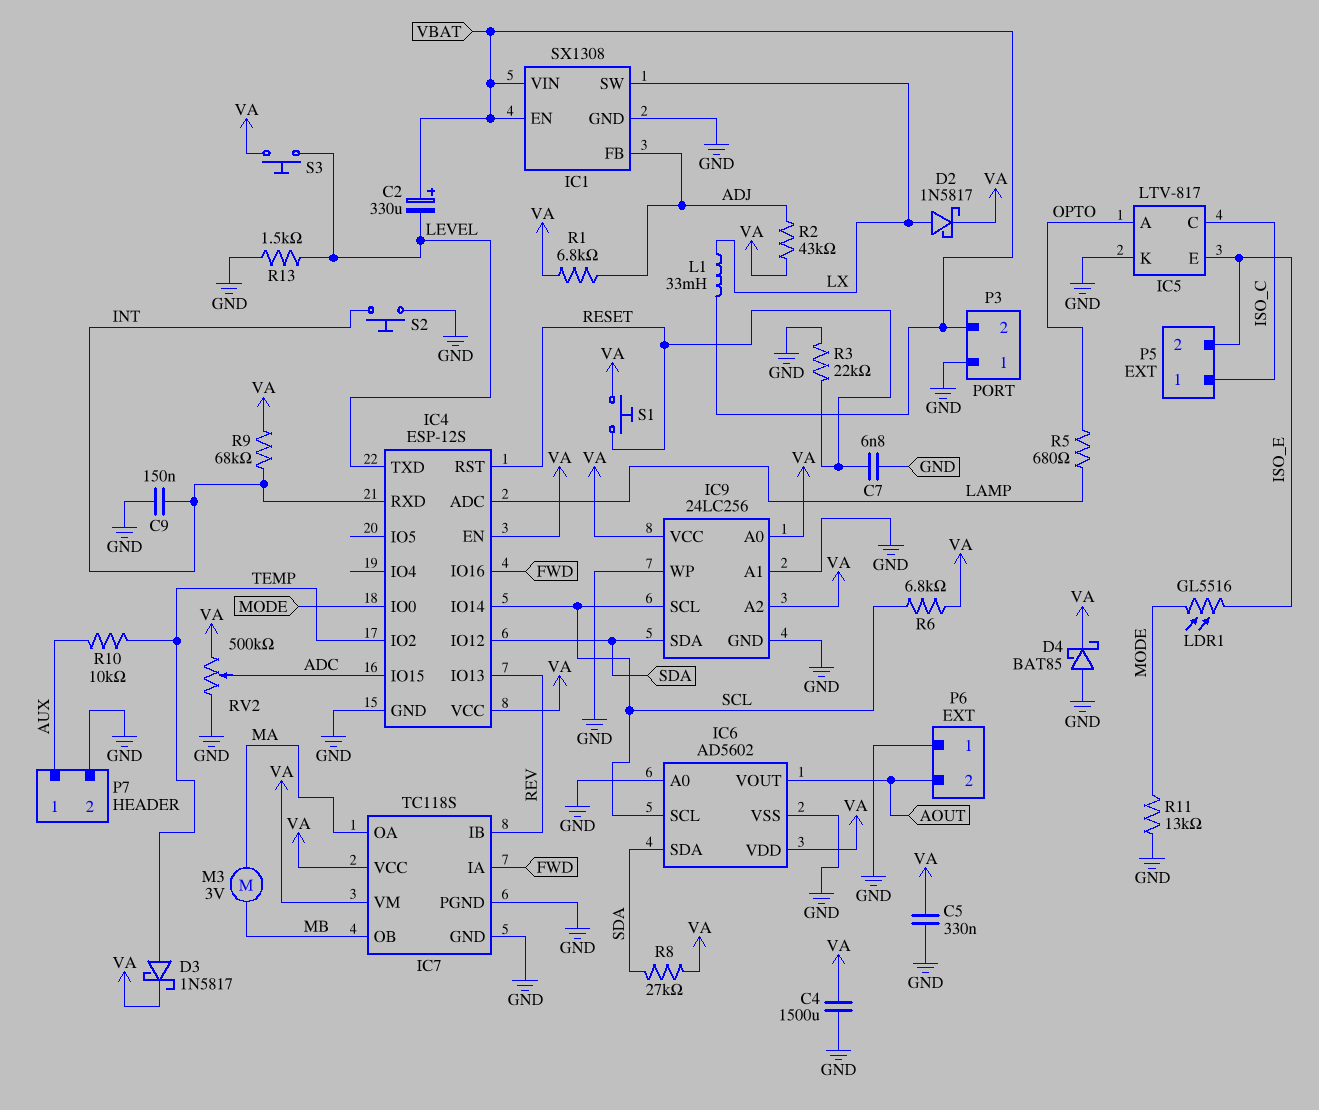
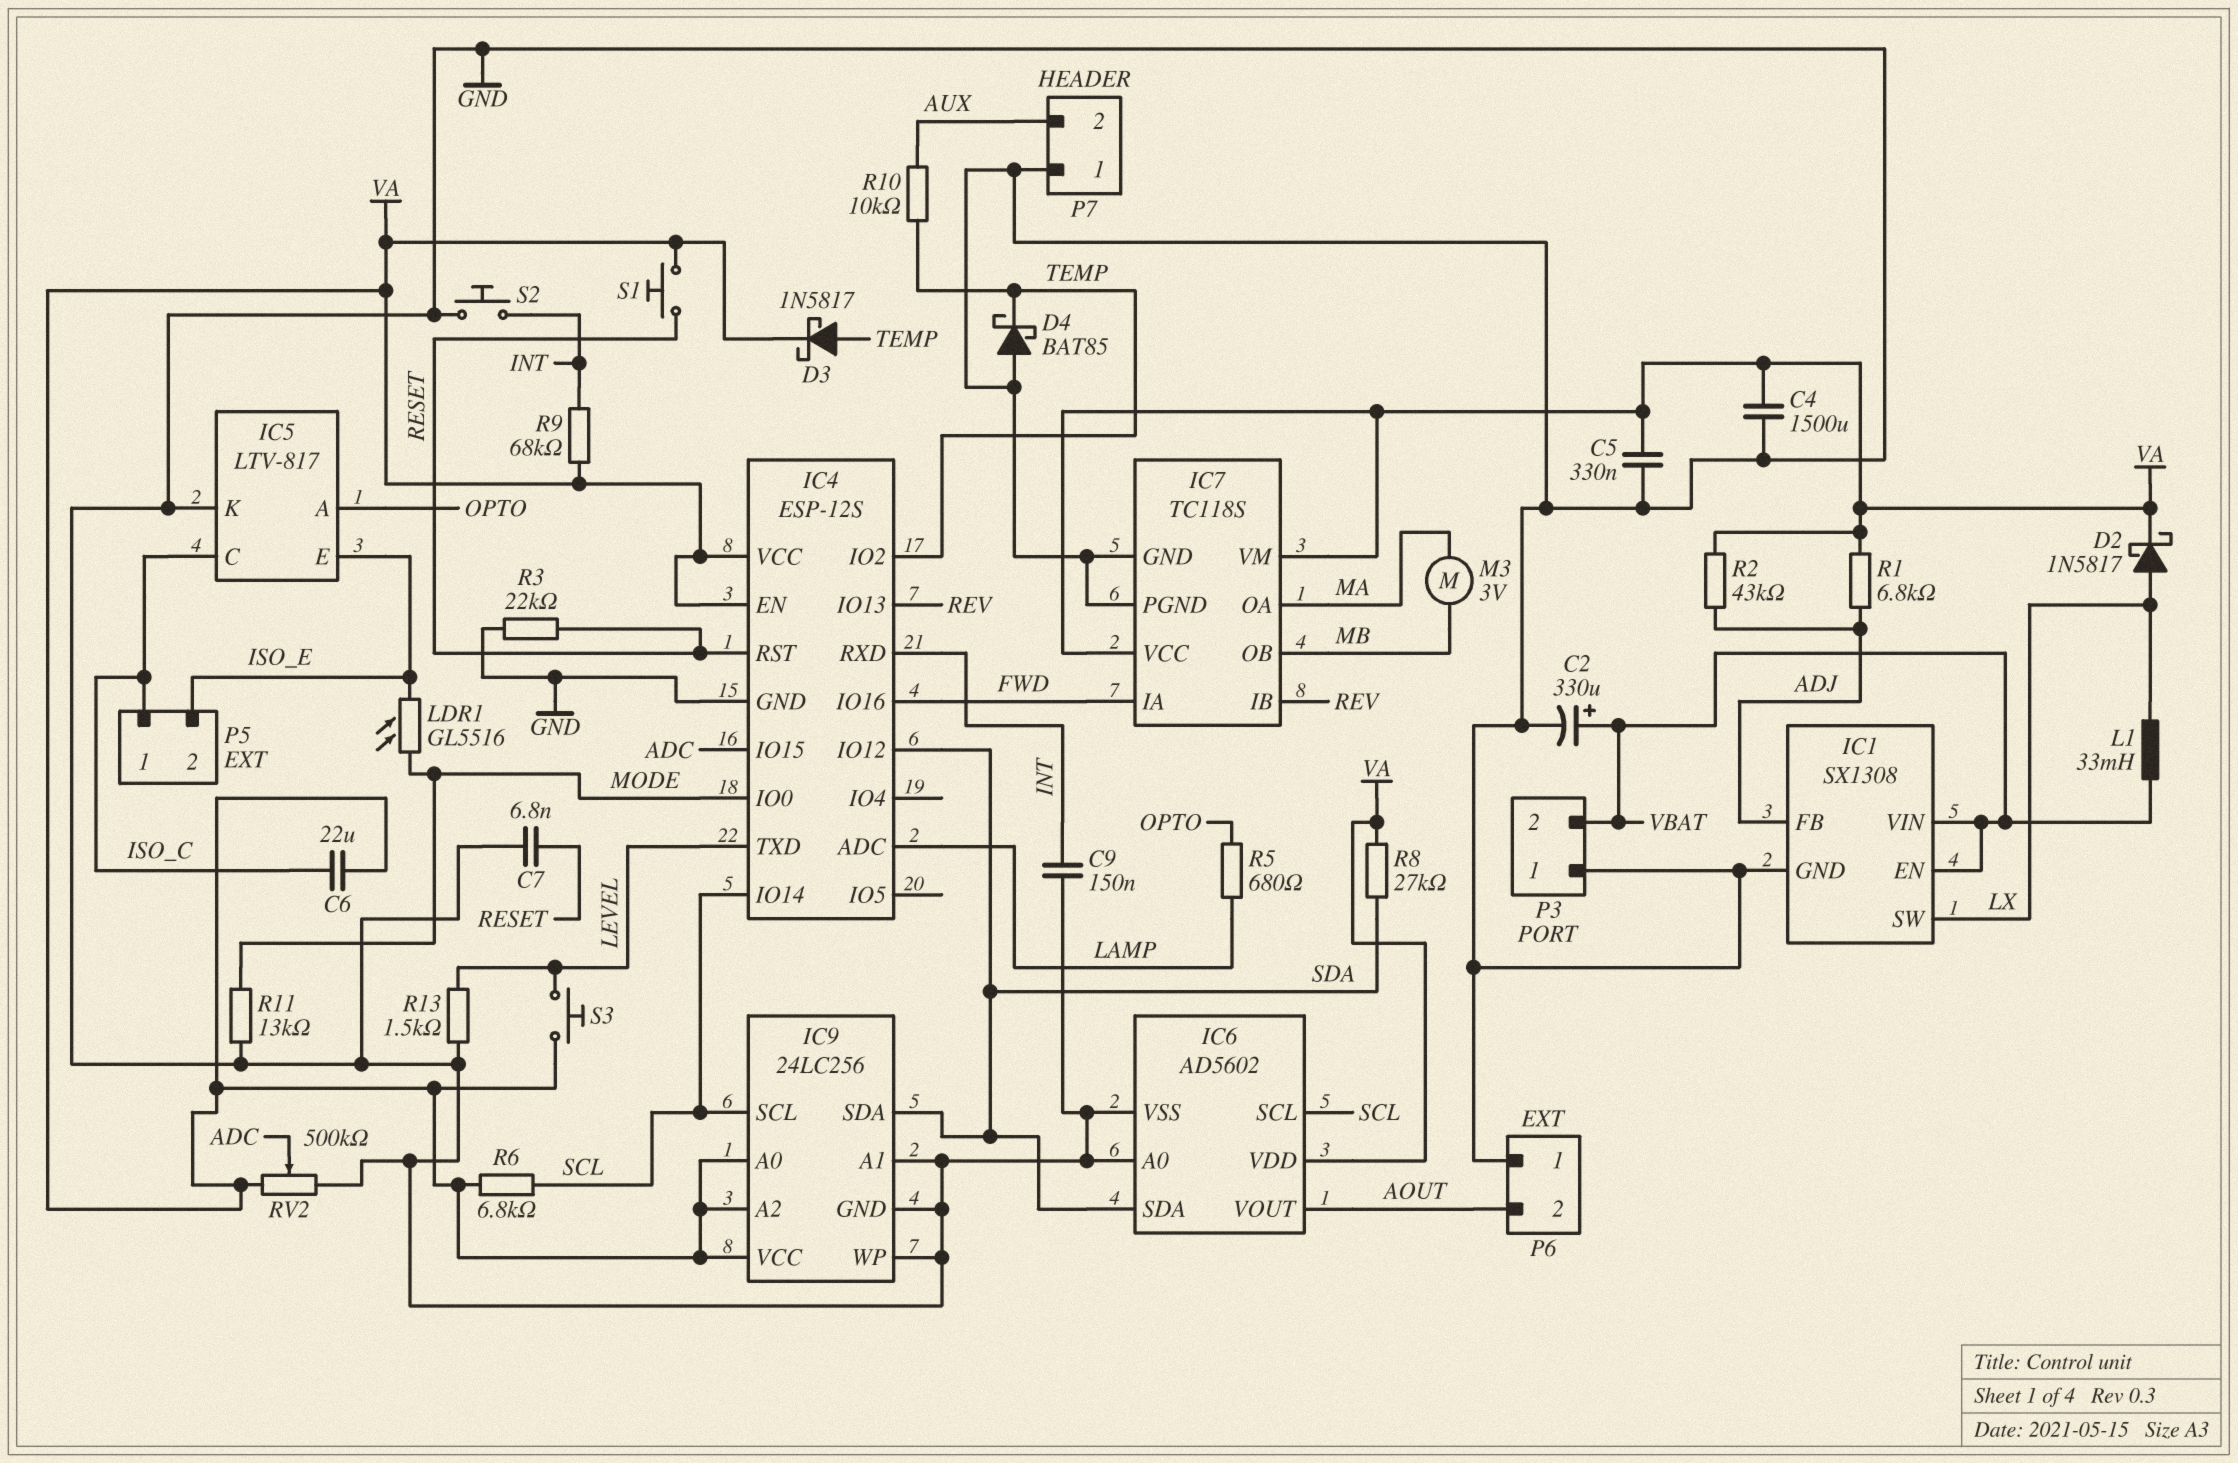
C2: 330uF (plus VBAT, minus LEVEL) -> 330uF (plus VBAT, minus GND)
C6: none -> 22uF (ISO_C, VA)
D4: schottky BAT85 (A GND, K VA) -> schottky BAT85 (A GND, K TEMP)
P7 pin 1: AUX -> GND
P7 pin 2: GND -> AUX

